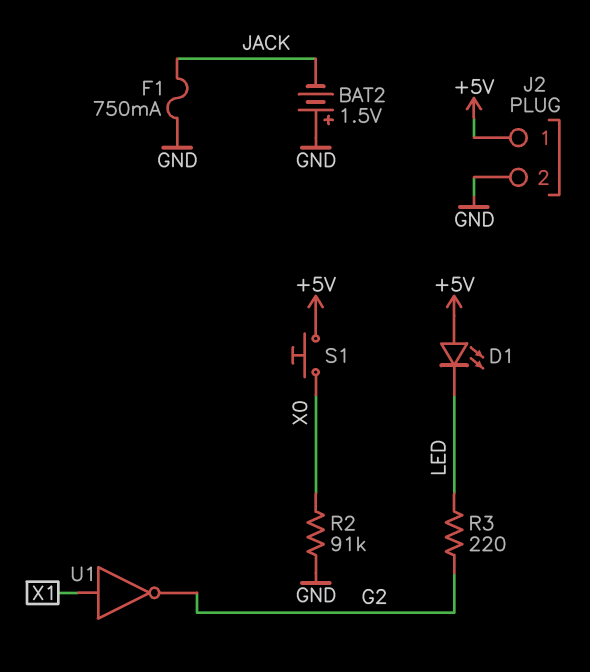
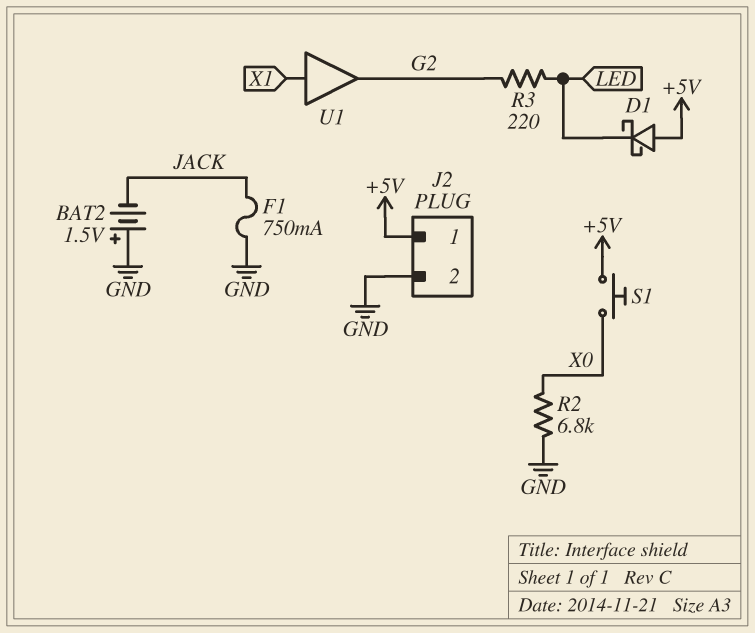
D1: LED (A +5V, K LED) -> schottky (A +5V, K LED)
R2: 91k (GND, X0) -> 6.8k (GND, X0)
U1: NOT (in X1, out G2) -> buffer (in X1, out G2)

